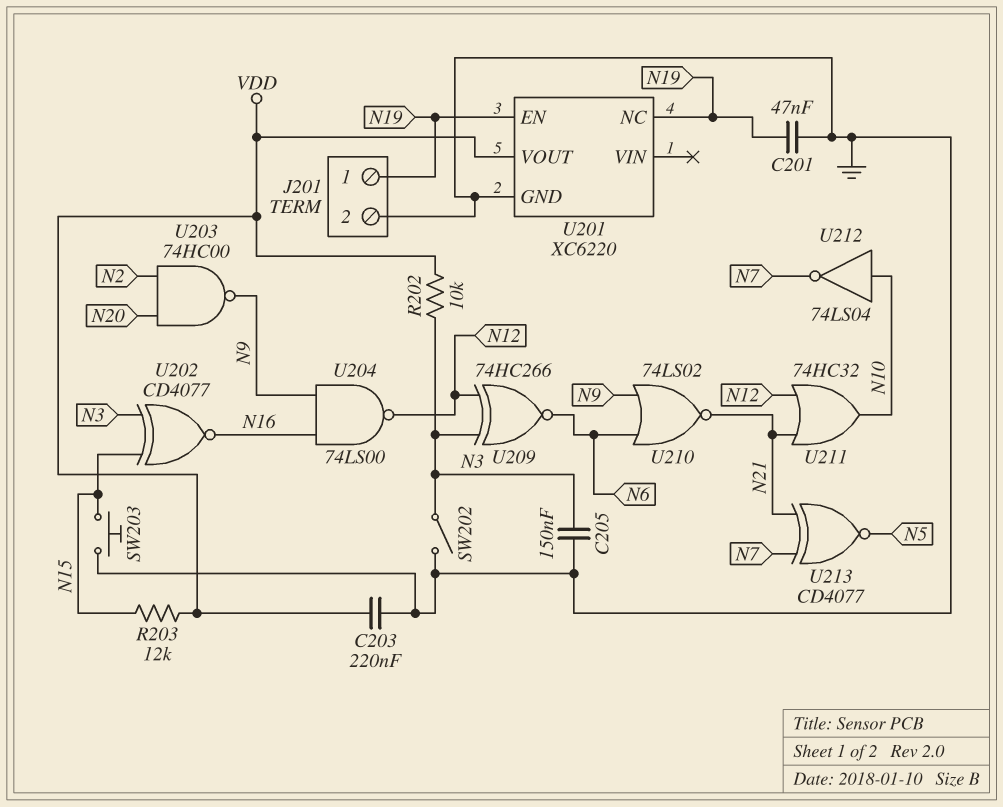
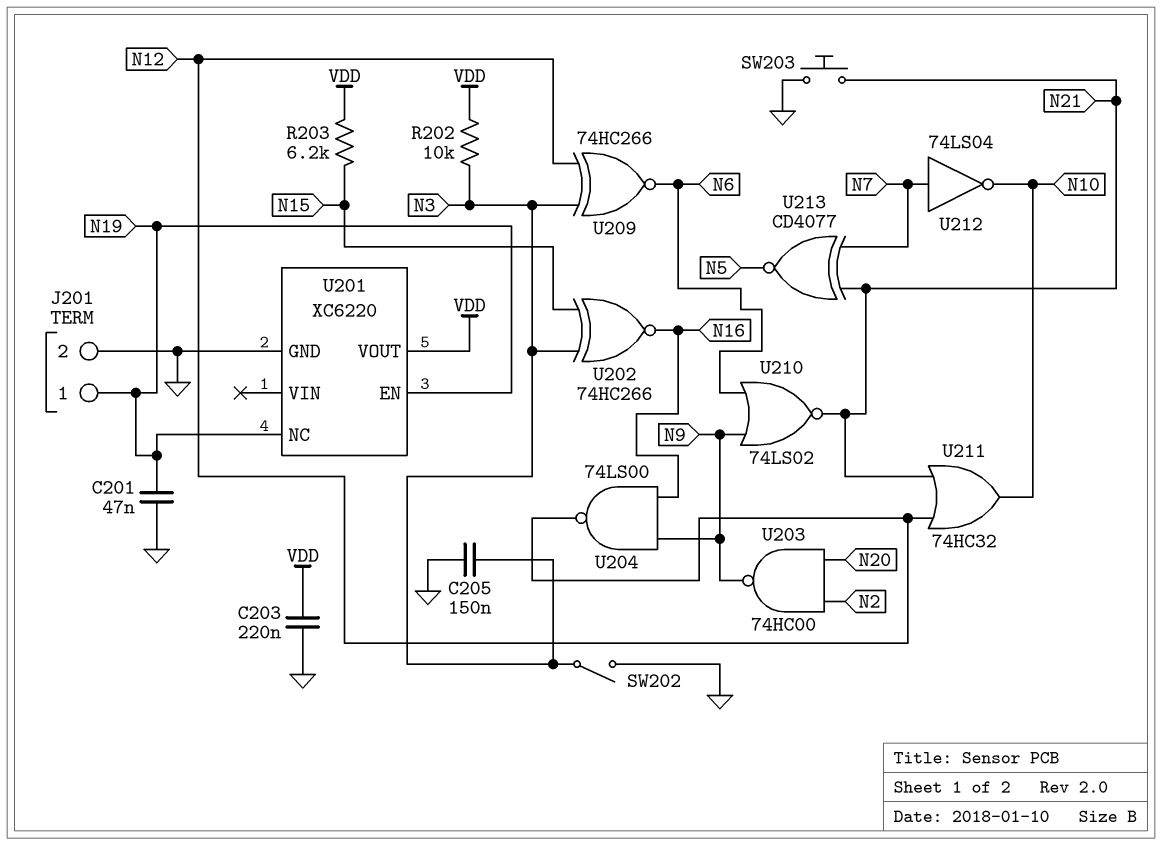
R203: 12k (N15, VDD) -> 6.2k (N15, VDD)
SW203: button (GND, N15) -> button (GND, N21)
U202: XNOR CD4077 (in N3, in N15, out N16) -> XNOR 74HC266 (in N3, in N15, out N16)
U212: NOT 74LS04 (in N10, out N7) -> NOT 74LS04 (in N7, out N10)

